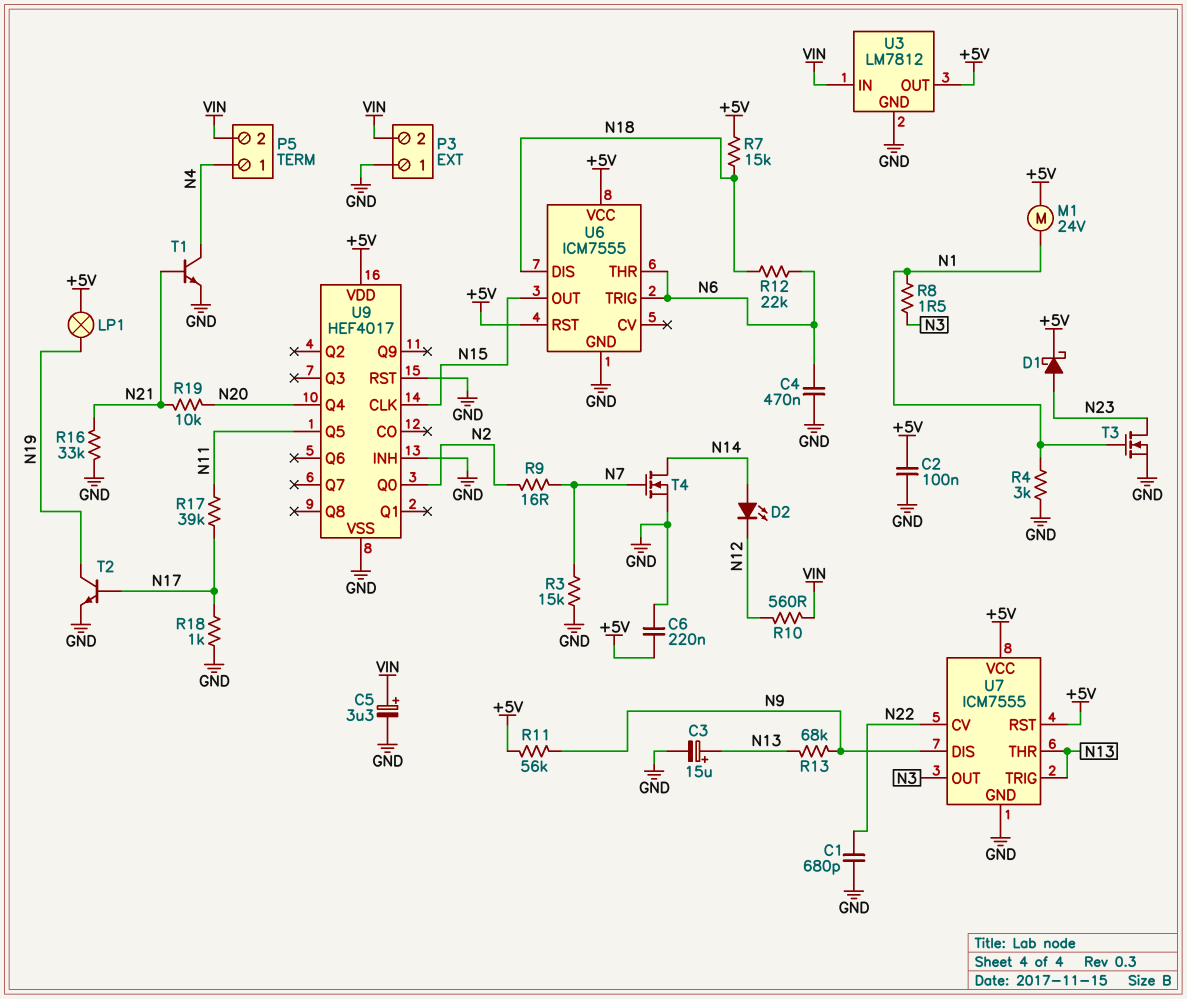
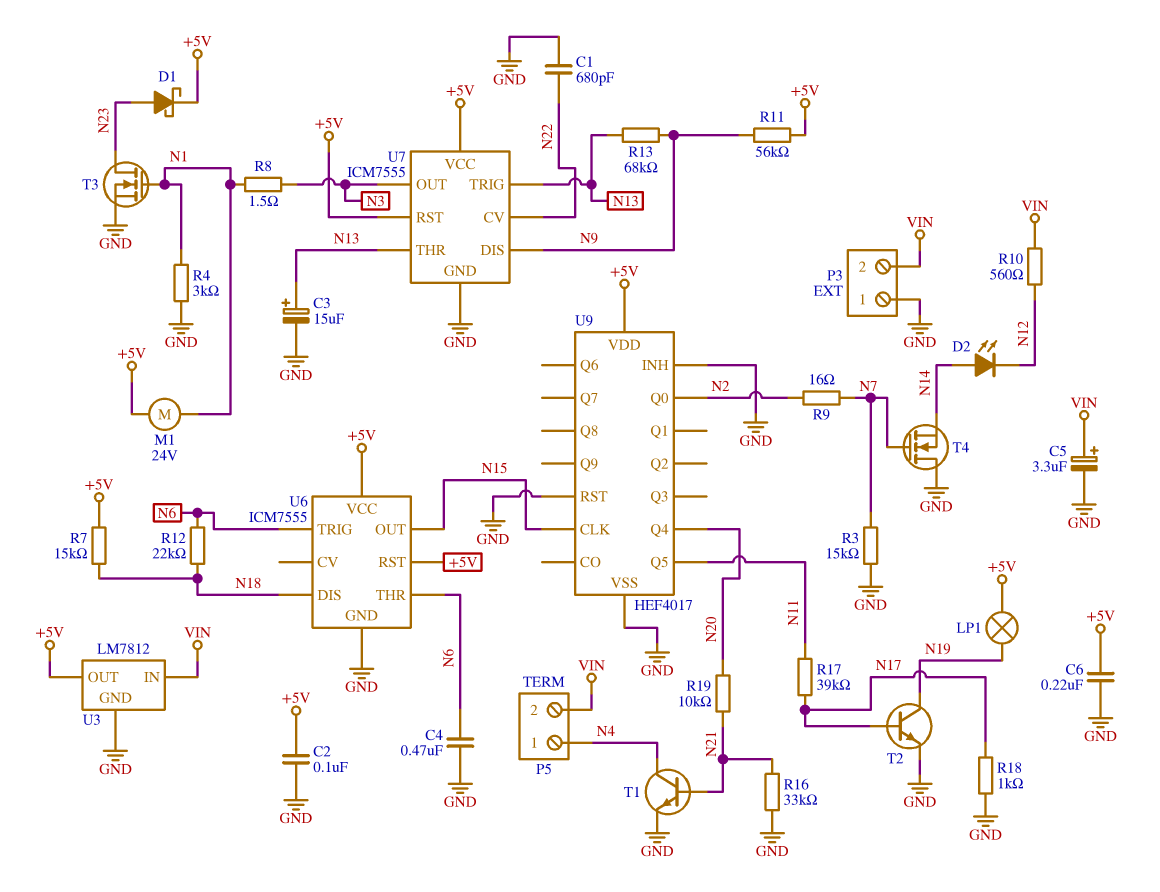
T4: NMOS (G N7, D N14, S GND) -> NMOS (G N7, D GND, S N14)

